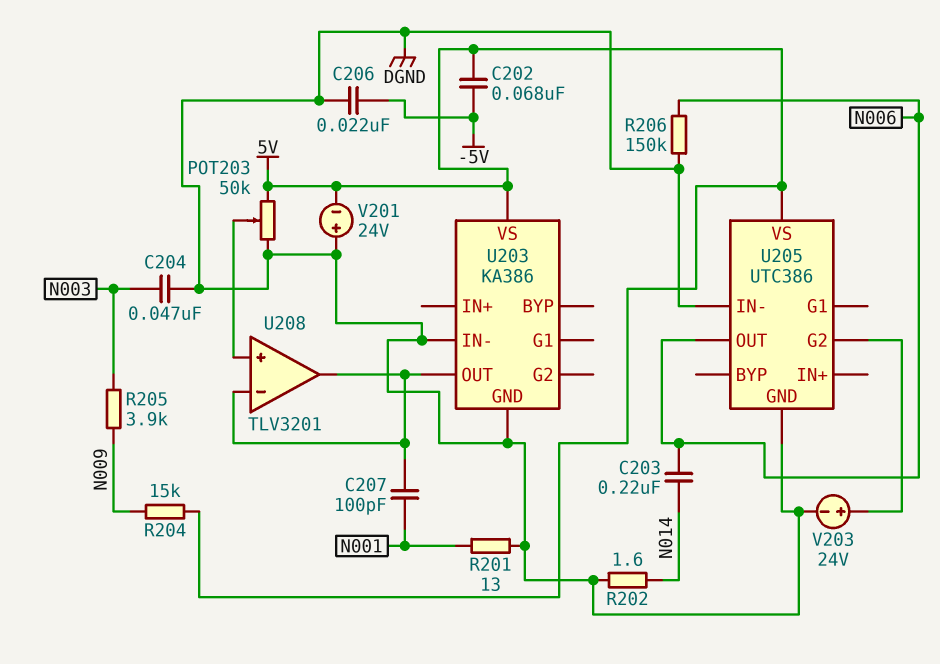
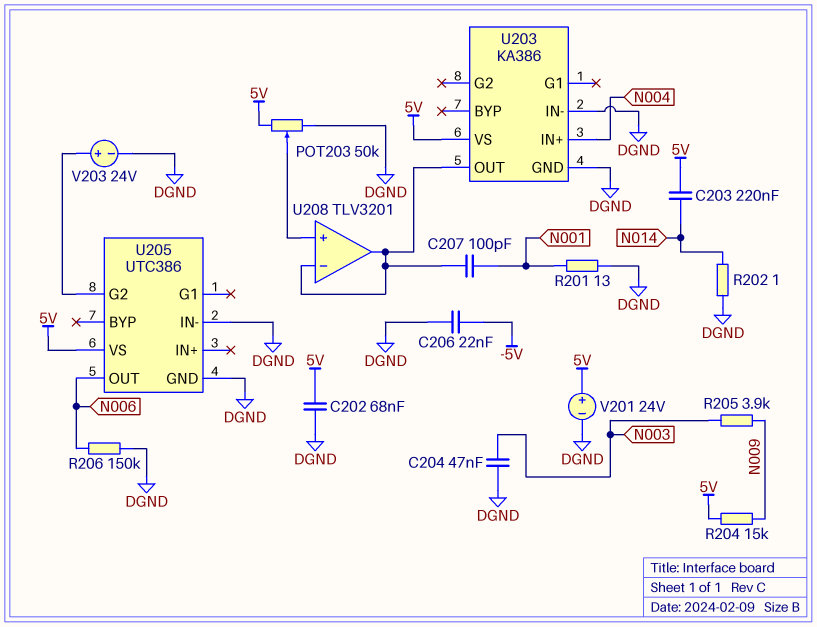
C202: 68nF (-5V, 5V) -> 68nF (5V, DGND)
C203: 220nF (N006, N014) -> 220nF (5V, N014)
R202: 1.6 (DGND, N014) -> 1 (DGND, N014)
U203 pin IN+: none -> N004
V201: 24V (plus DGND, minus 5V) -> 24V (plus 5V, minus DGND)

